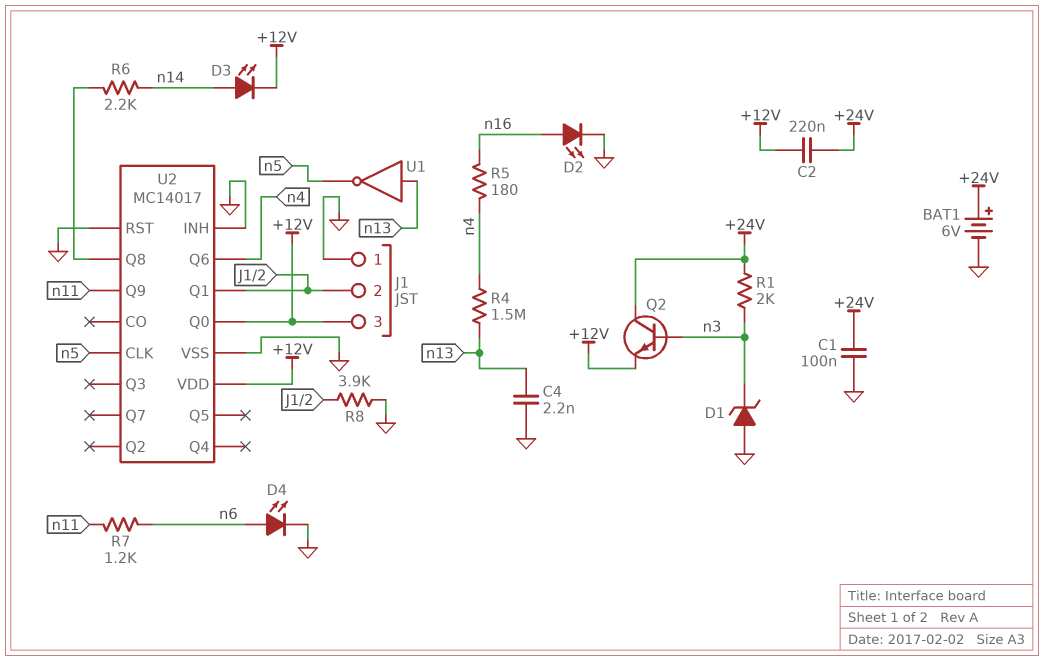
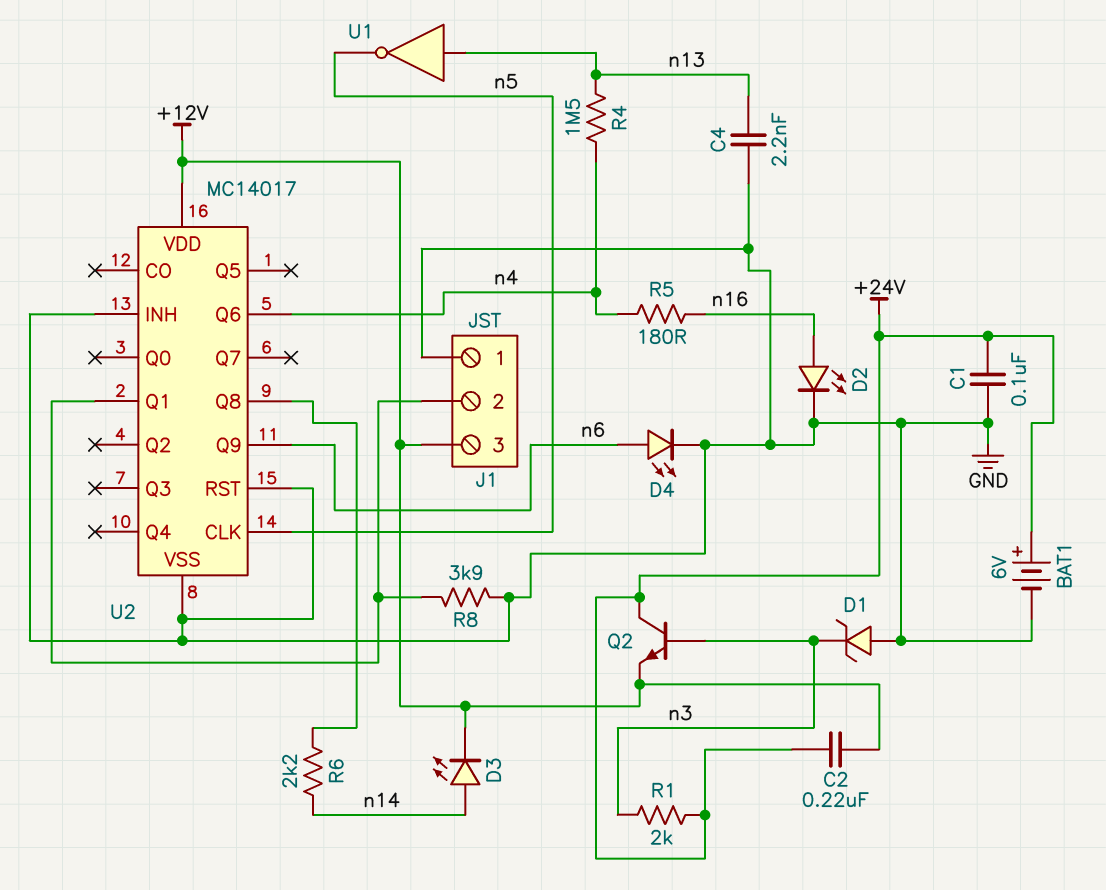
R7: 1.2k (n6, n11) -> none
U2 pin Q0: +12V -> none
U2 pin Q9: n11 -> n6

